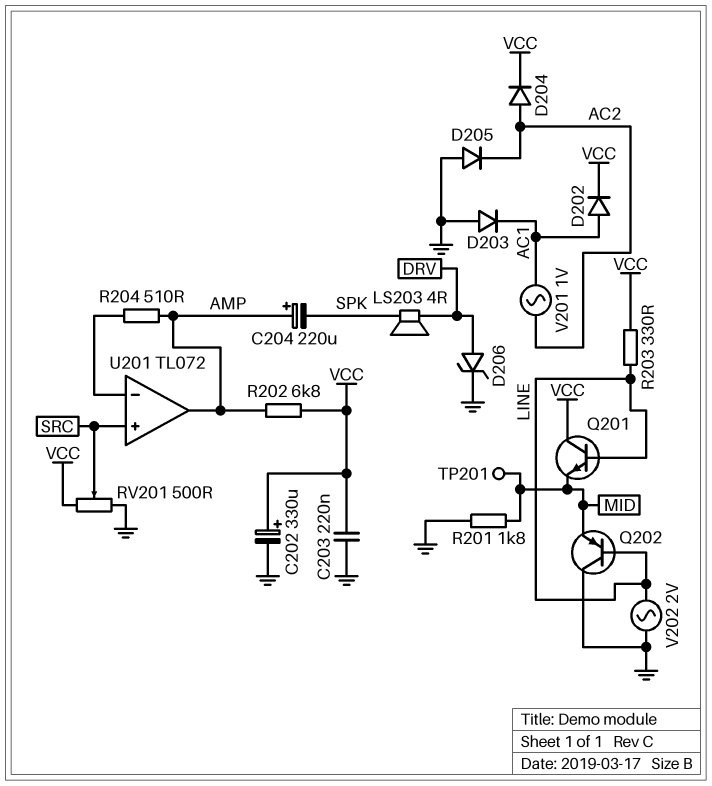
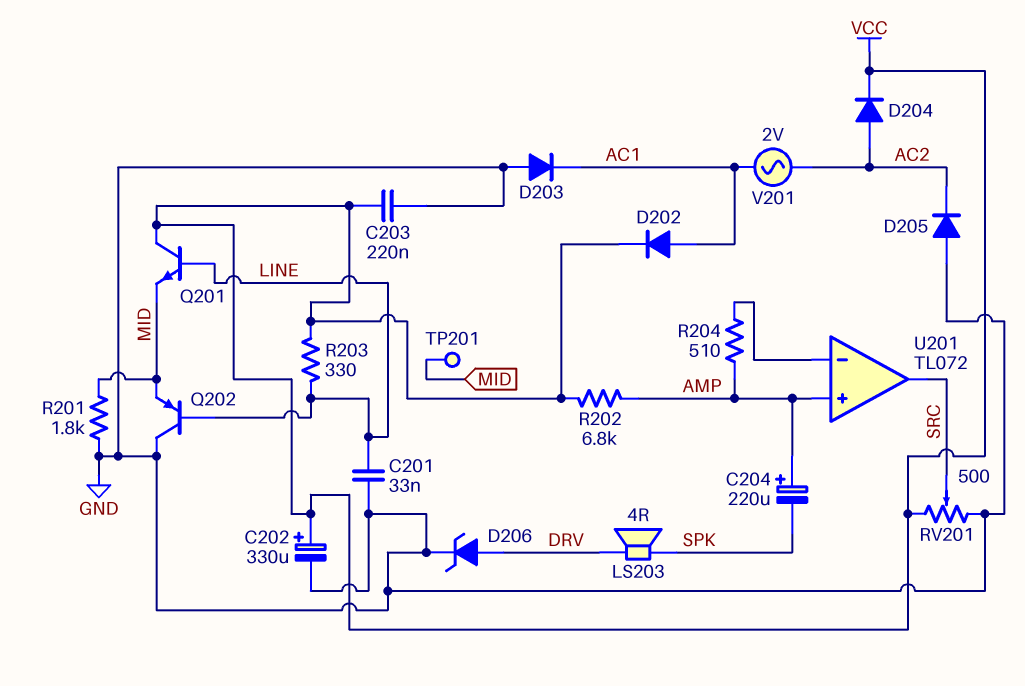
C201: none -> 33nF (GND, LINE)
U201 pin in+: SRC -> AMP
U201 pin out: AMP -> SRC
V201: AC 1V (AC1, AC2) -> AC 2V (AC1, AC2)
V202: AC 2V (GND, LINE) -> none

